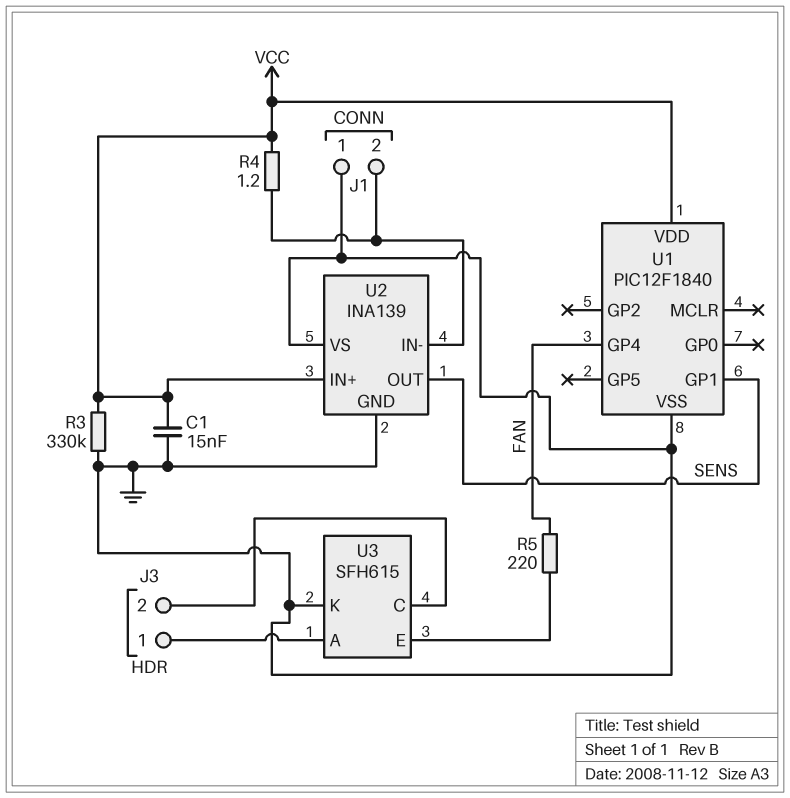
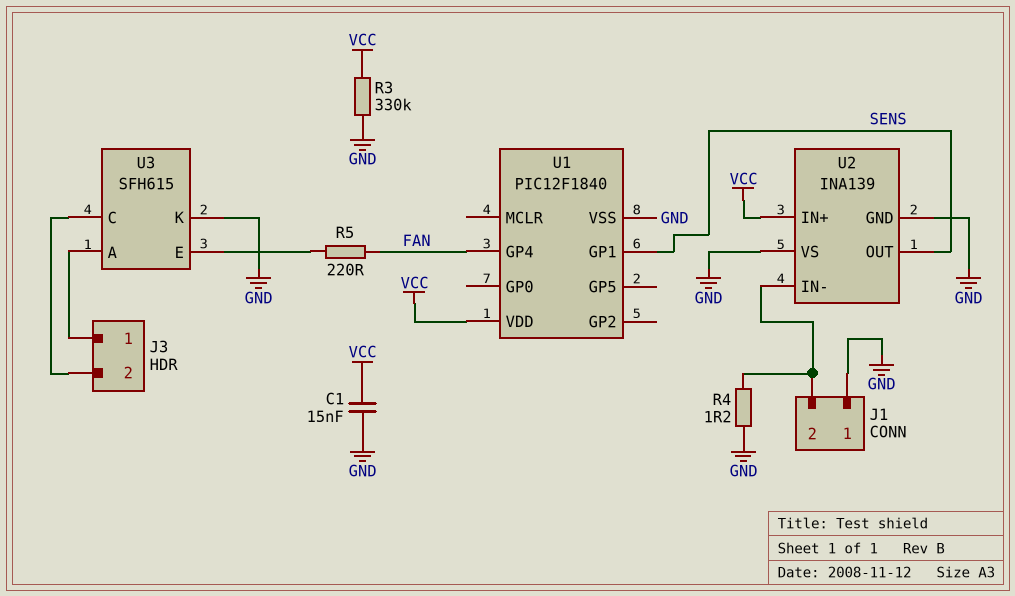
R4: 1.2 (J1/2, VCC) -> 1.2 (GND, J1/2)

